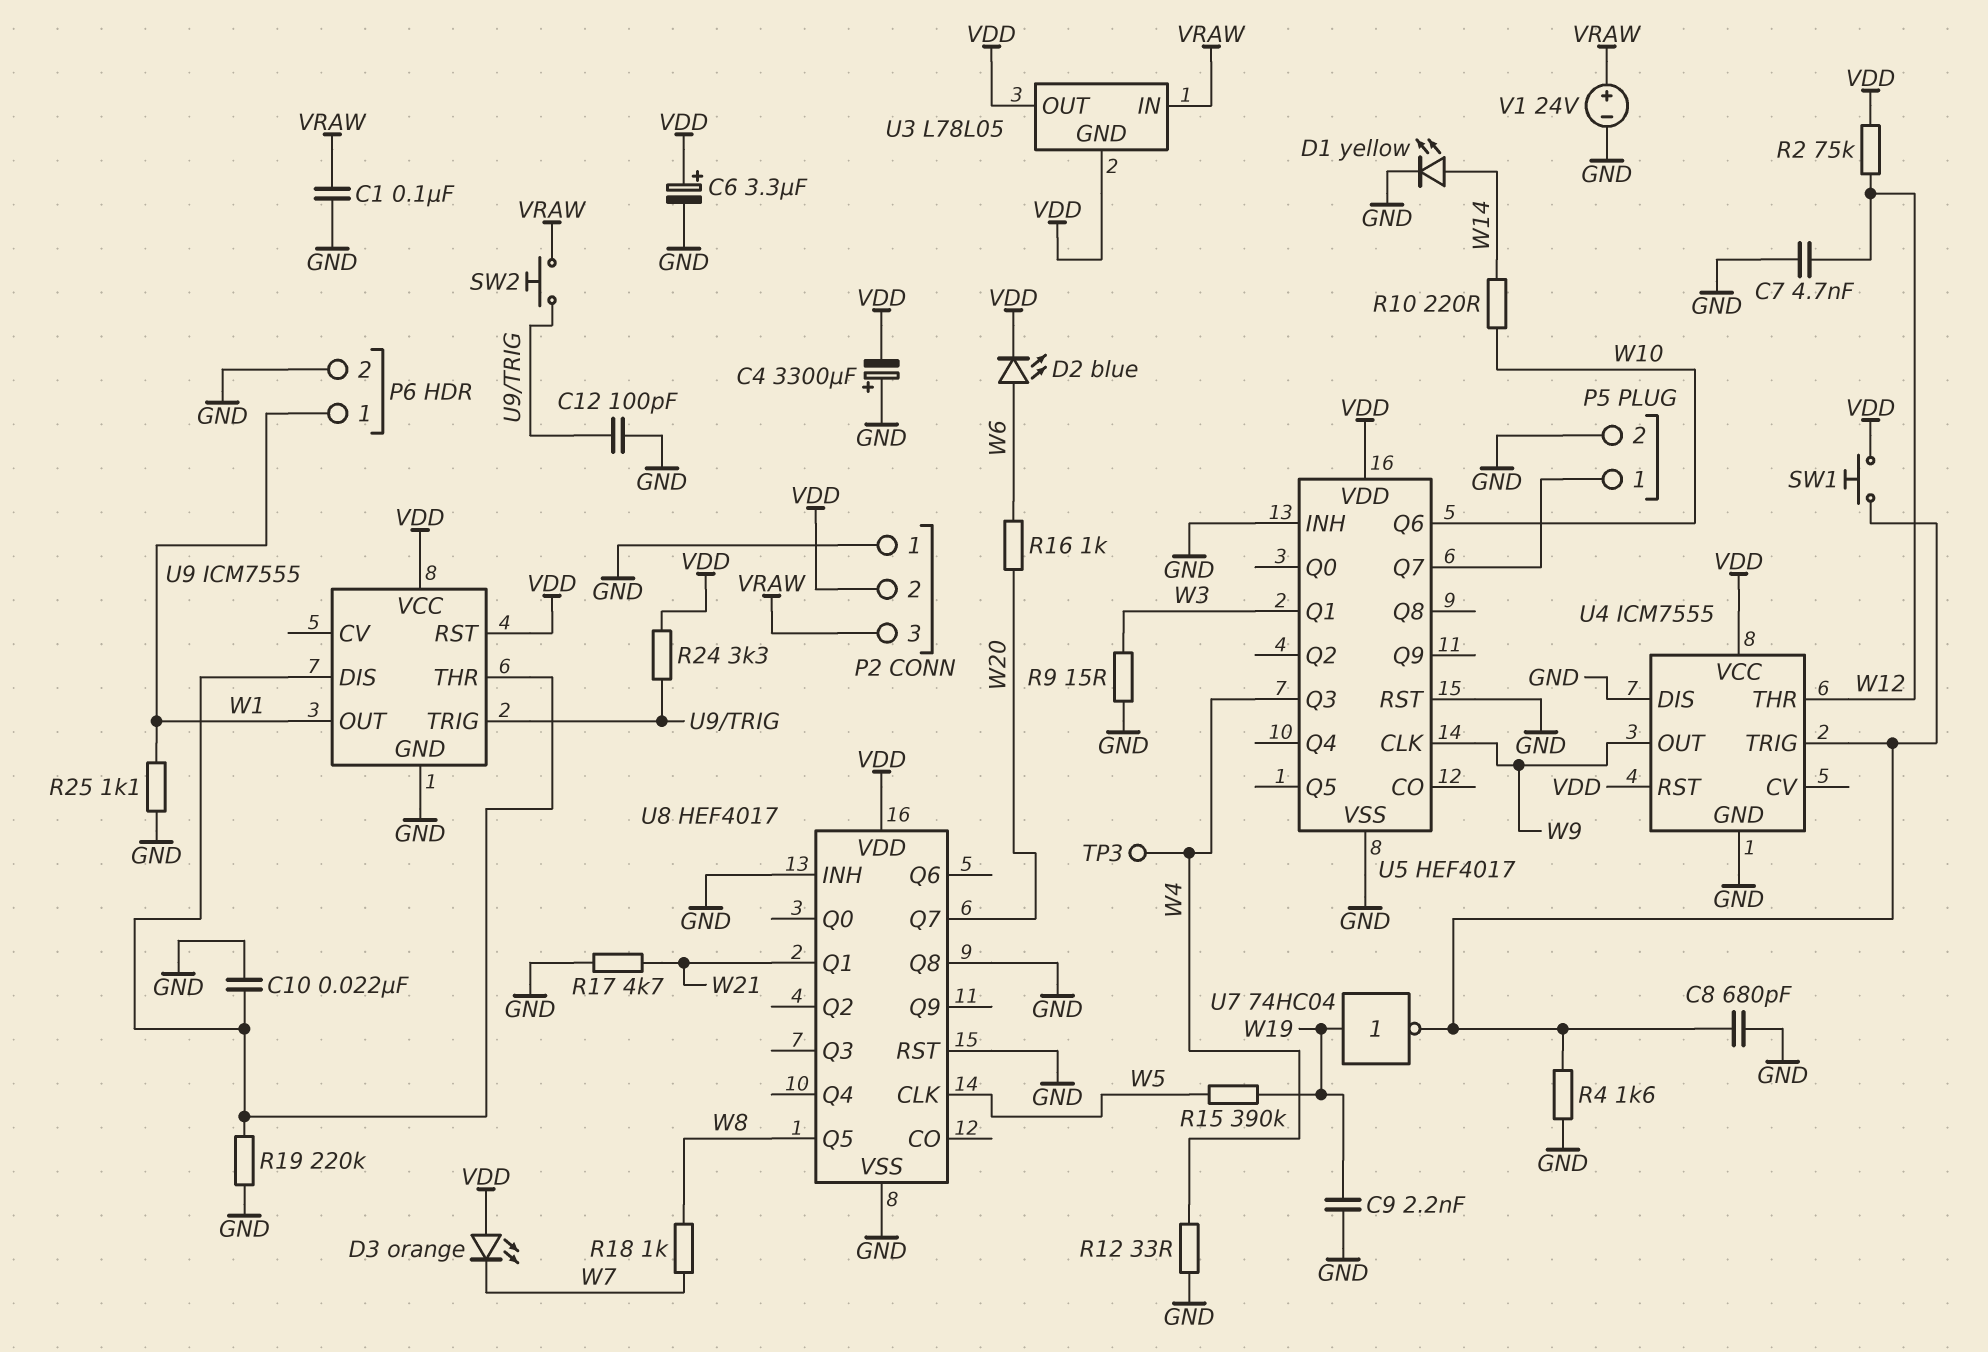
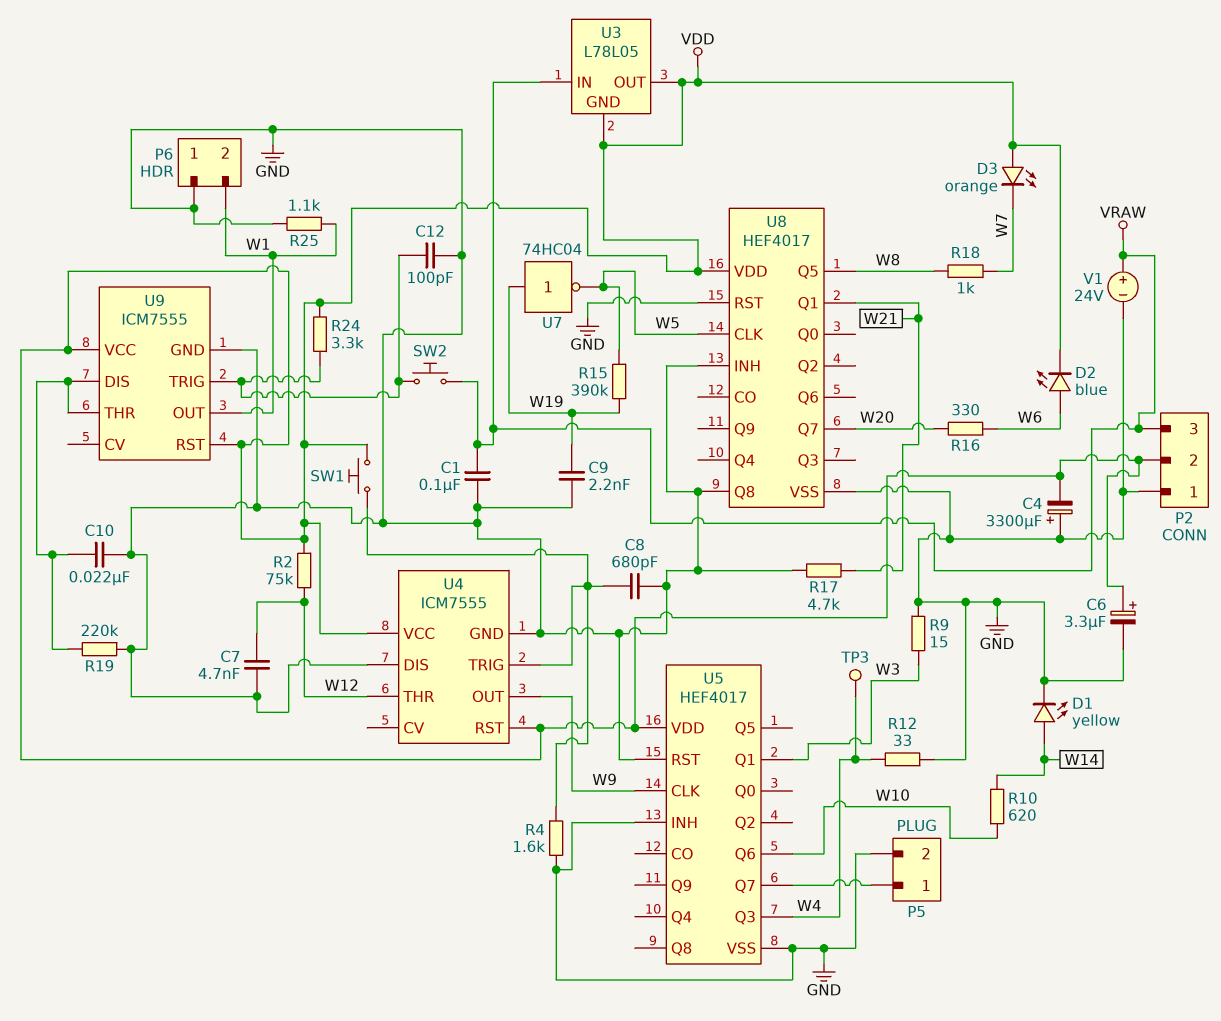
P6 pin 1: W1 -> GND
P6 pin 2: GND -> W1
R10: 220 (W10, W14) -> 620 (W10, W14)
R16: 1k (W6, W20) -> 330 (W6, W20)
U7: NOT 74HC04 (in W19, out U4/TRIG) -> NOT 74HC04 (in W19, out W5)

